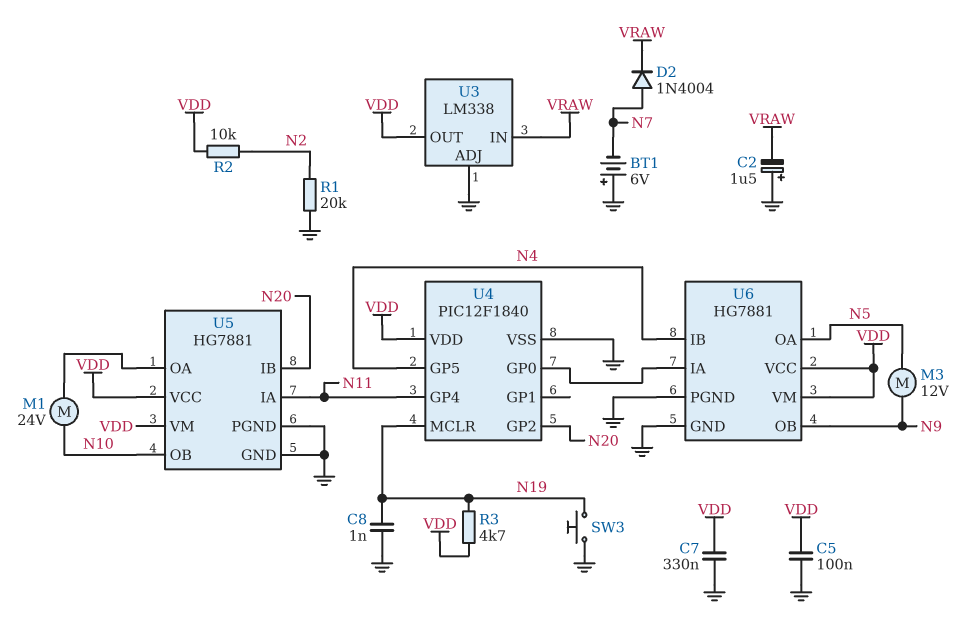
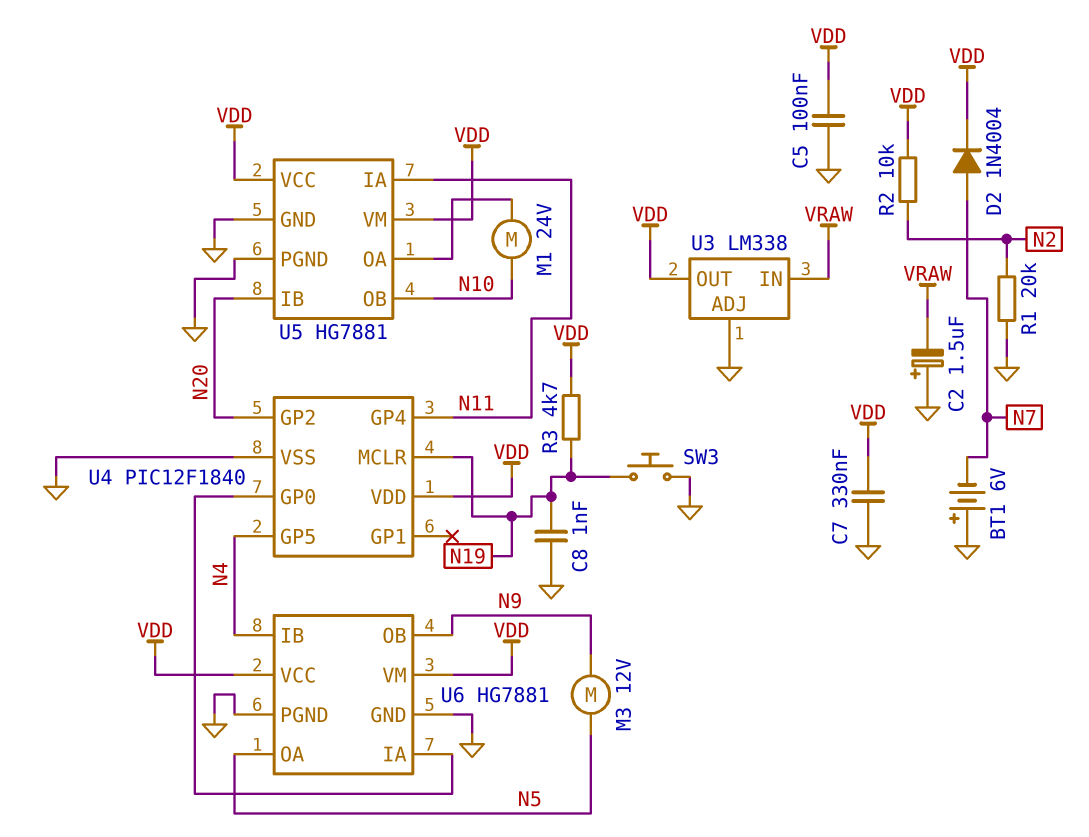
D2: diode 1N4004 (A N7, K VRAW) -> diode 1N4004 (A N7, K VDD)

